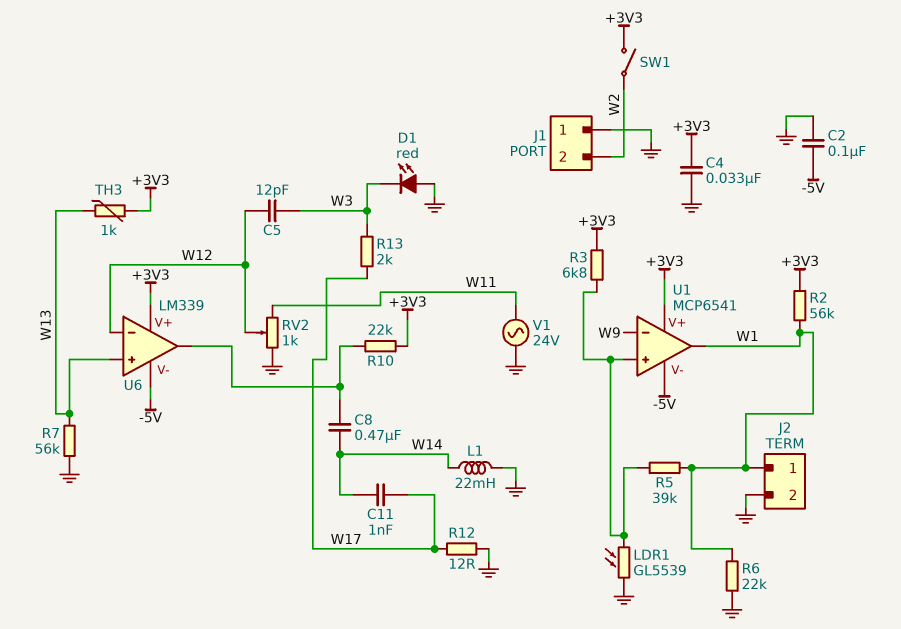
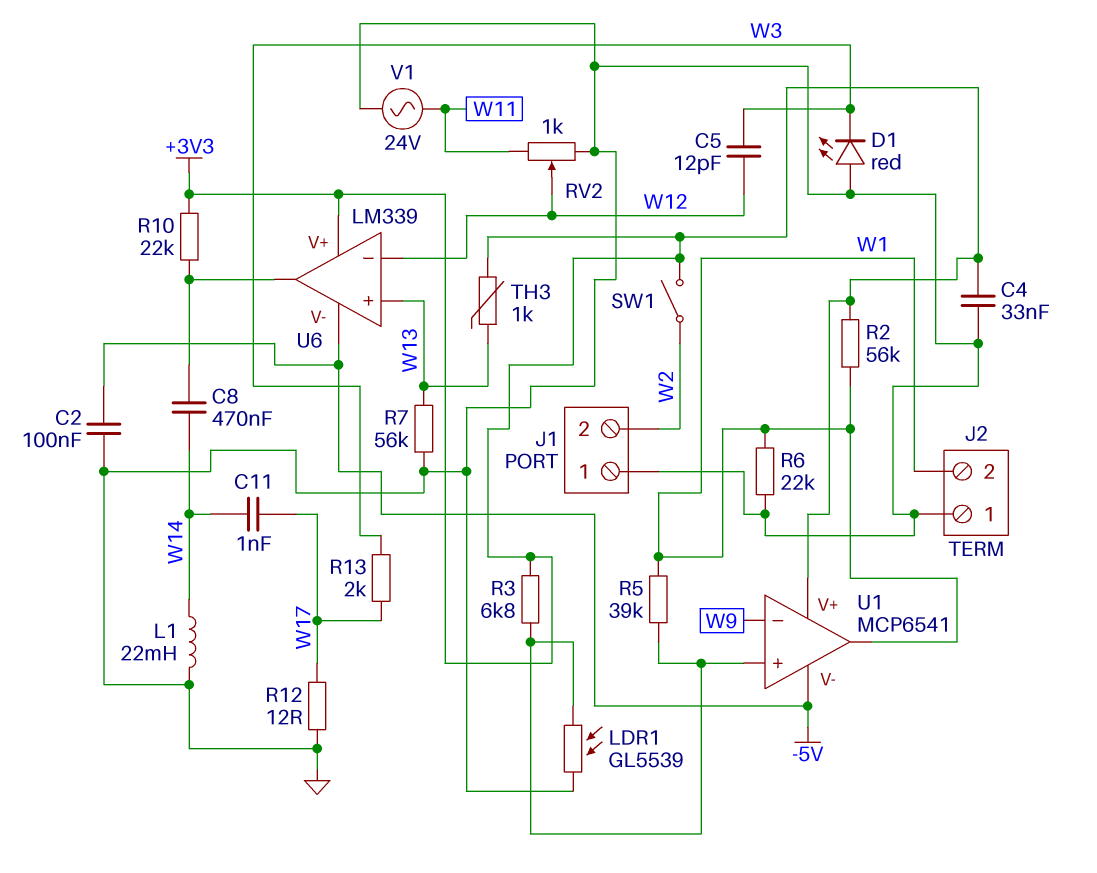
J2 pin 1: W1 -> GND
J2 pin 2: GND -> W1

